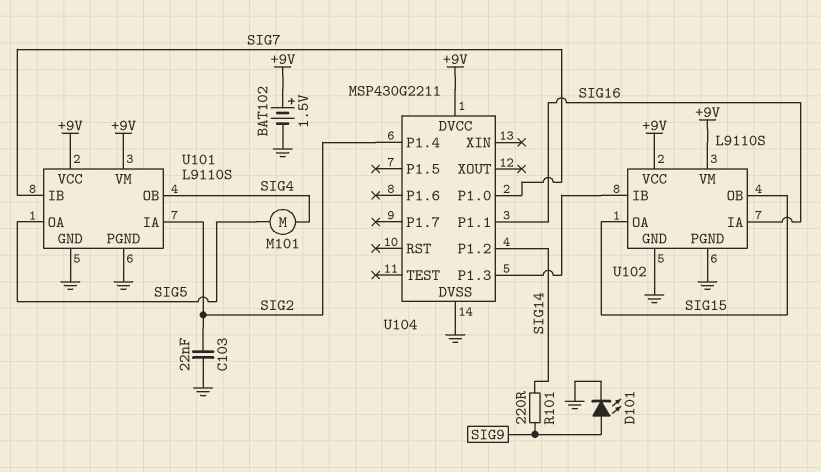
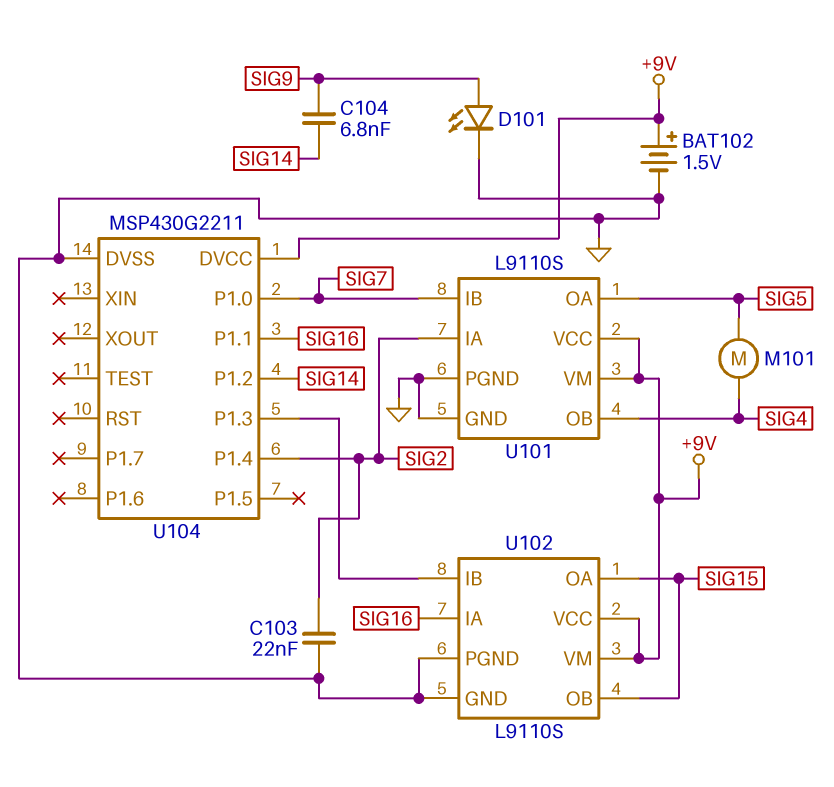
C104: none -> 6.8nF (SIG9, SIG14)
R101: 220 (SIG9, SIG14) -> none

